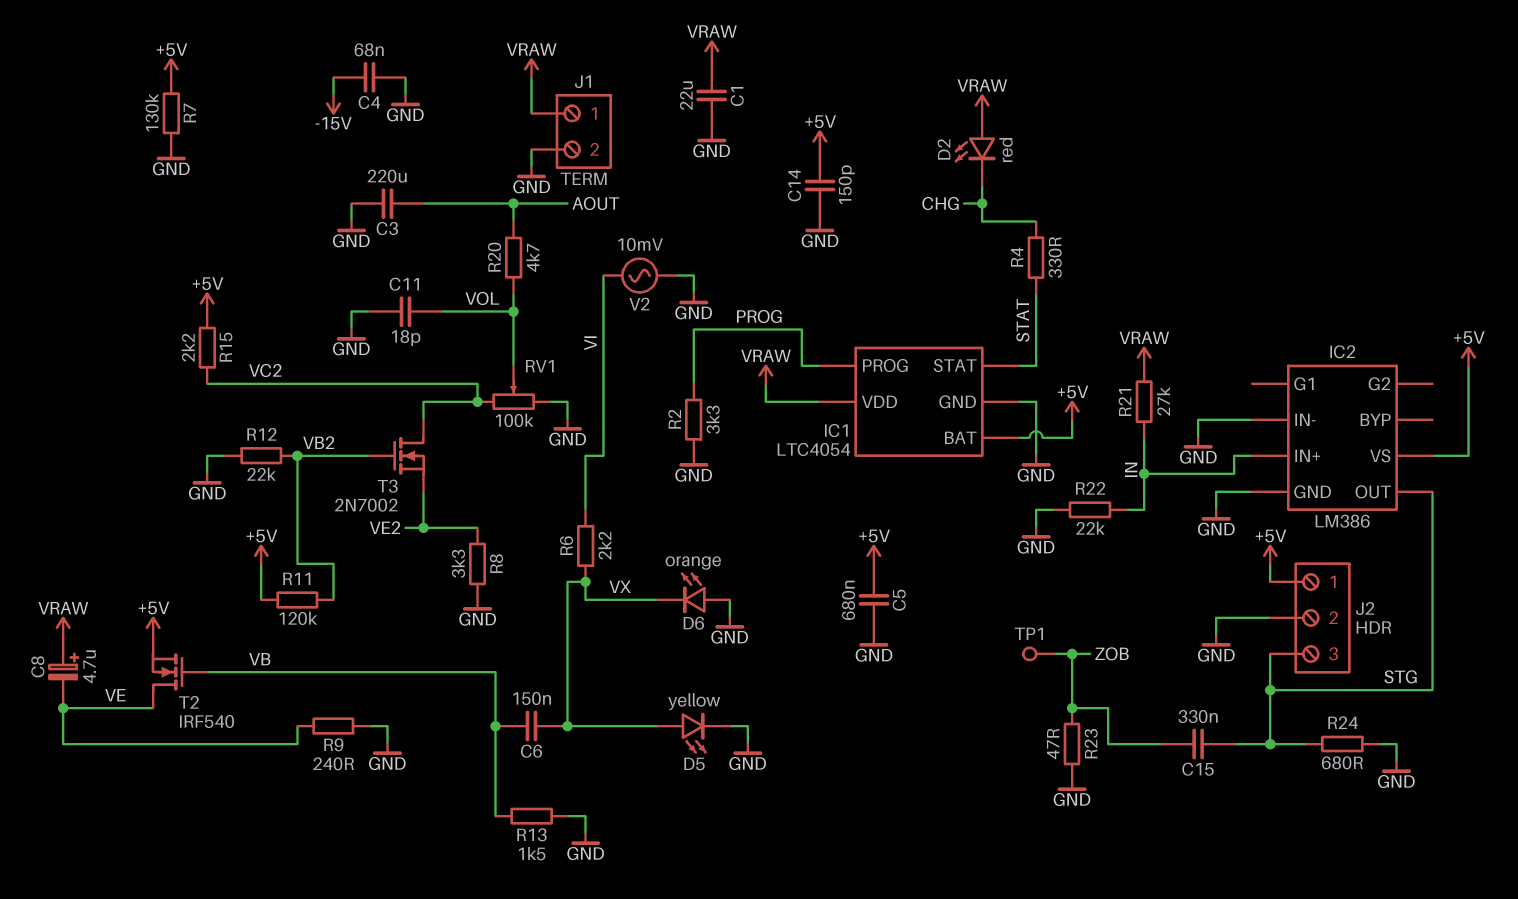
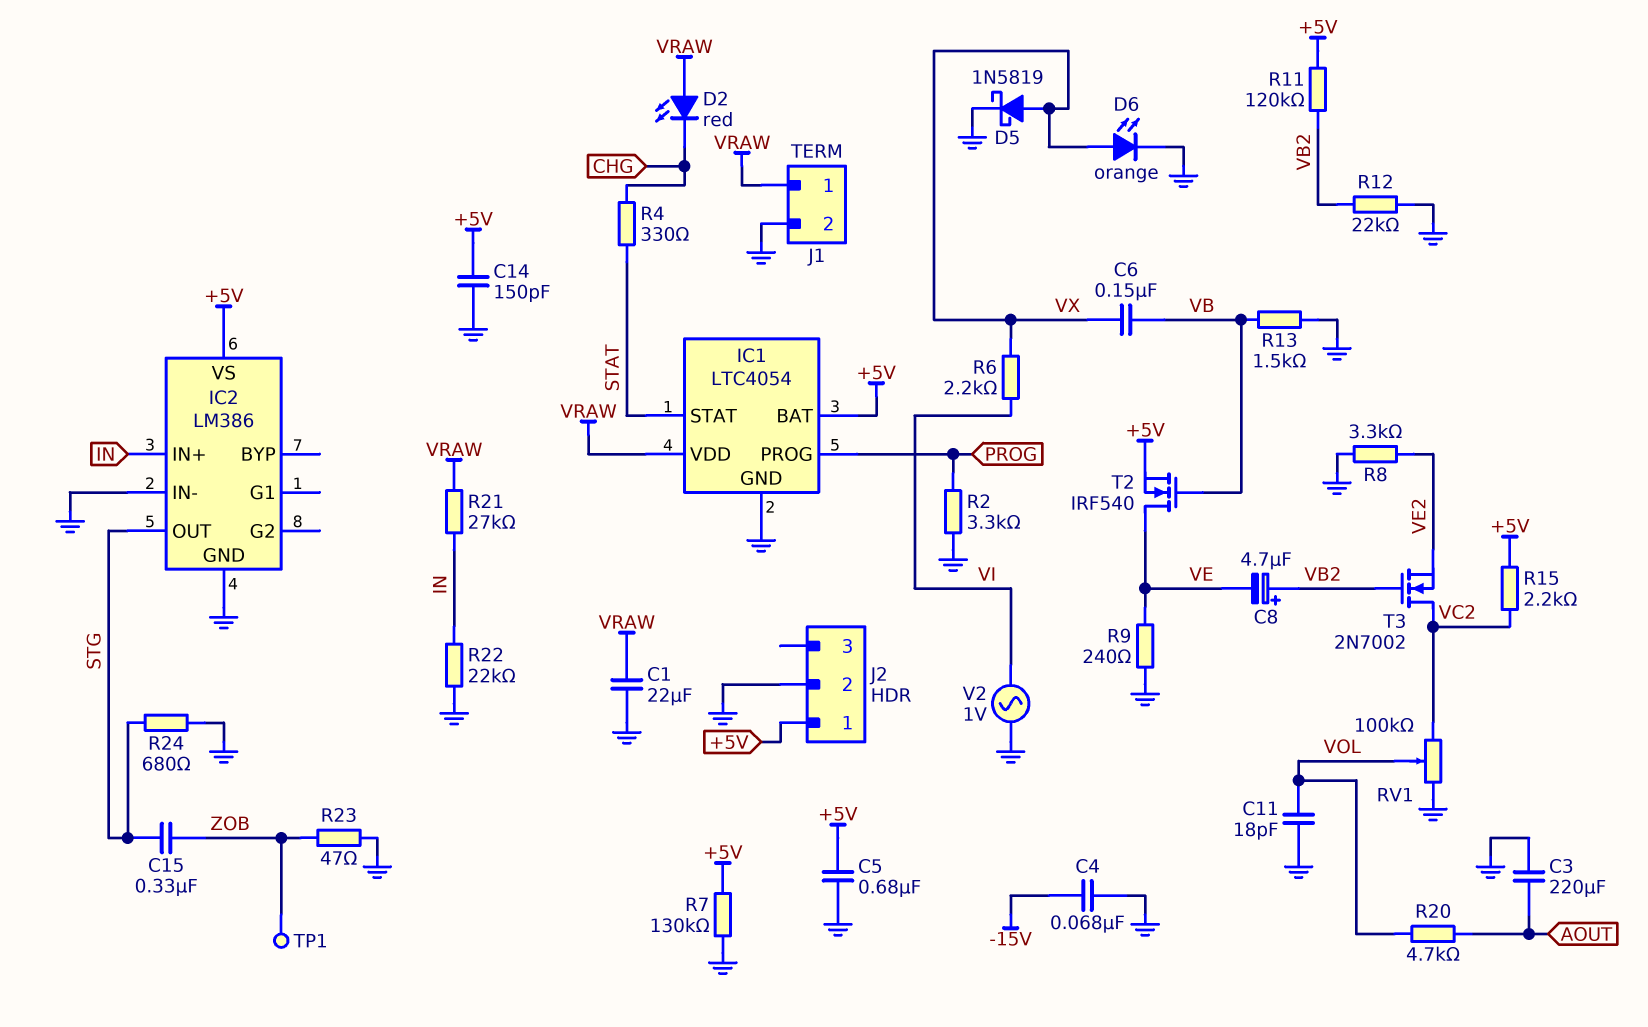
C8: 4.7uF (plus VRAW, minus VE) -> 4.7uF (plus VB2, minus VE)
D5: LED yellow (A VX, K GND) -> schottky 1N5819 (A VX, K GND)
D6: LED orange (A GND, K VX) -> LED orange (A VX, K GND)
J2 pin 3: STG -> none
V2: AC 10mV (GND, VI) -> AC 1V (GND, VI)

